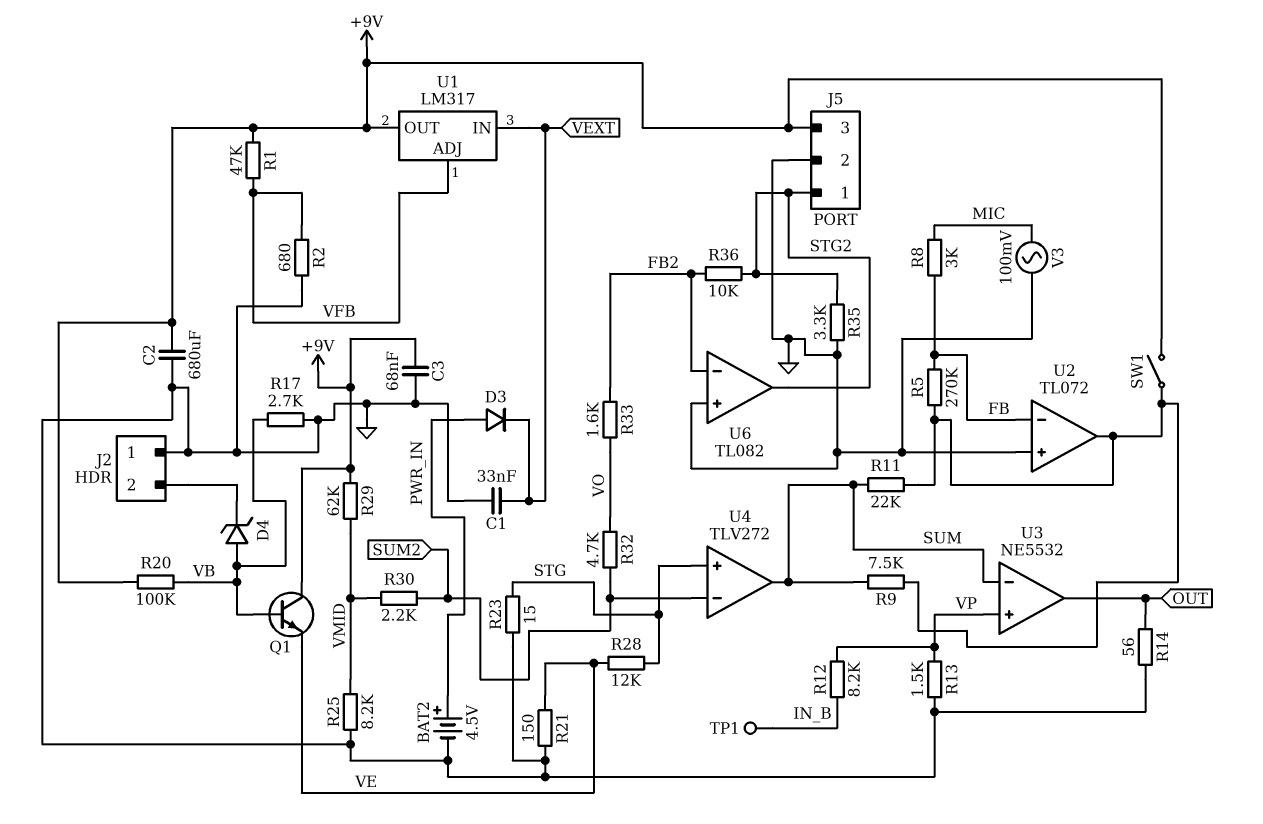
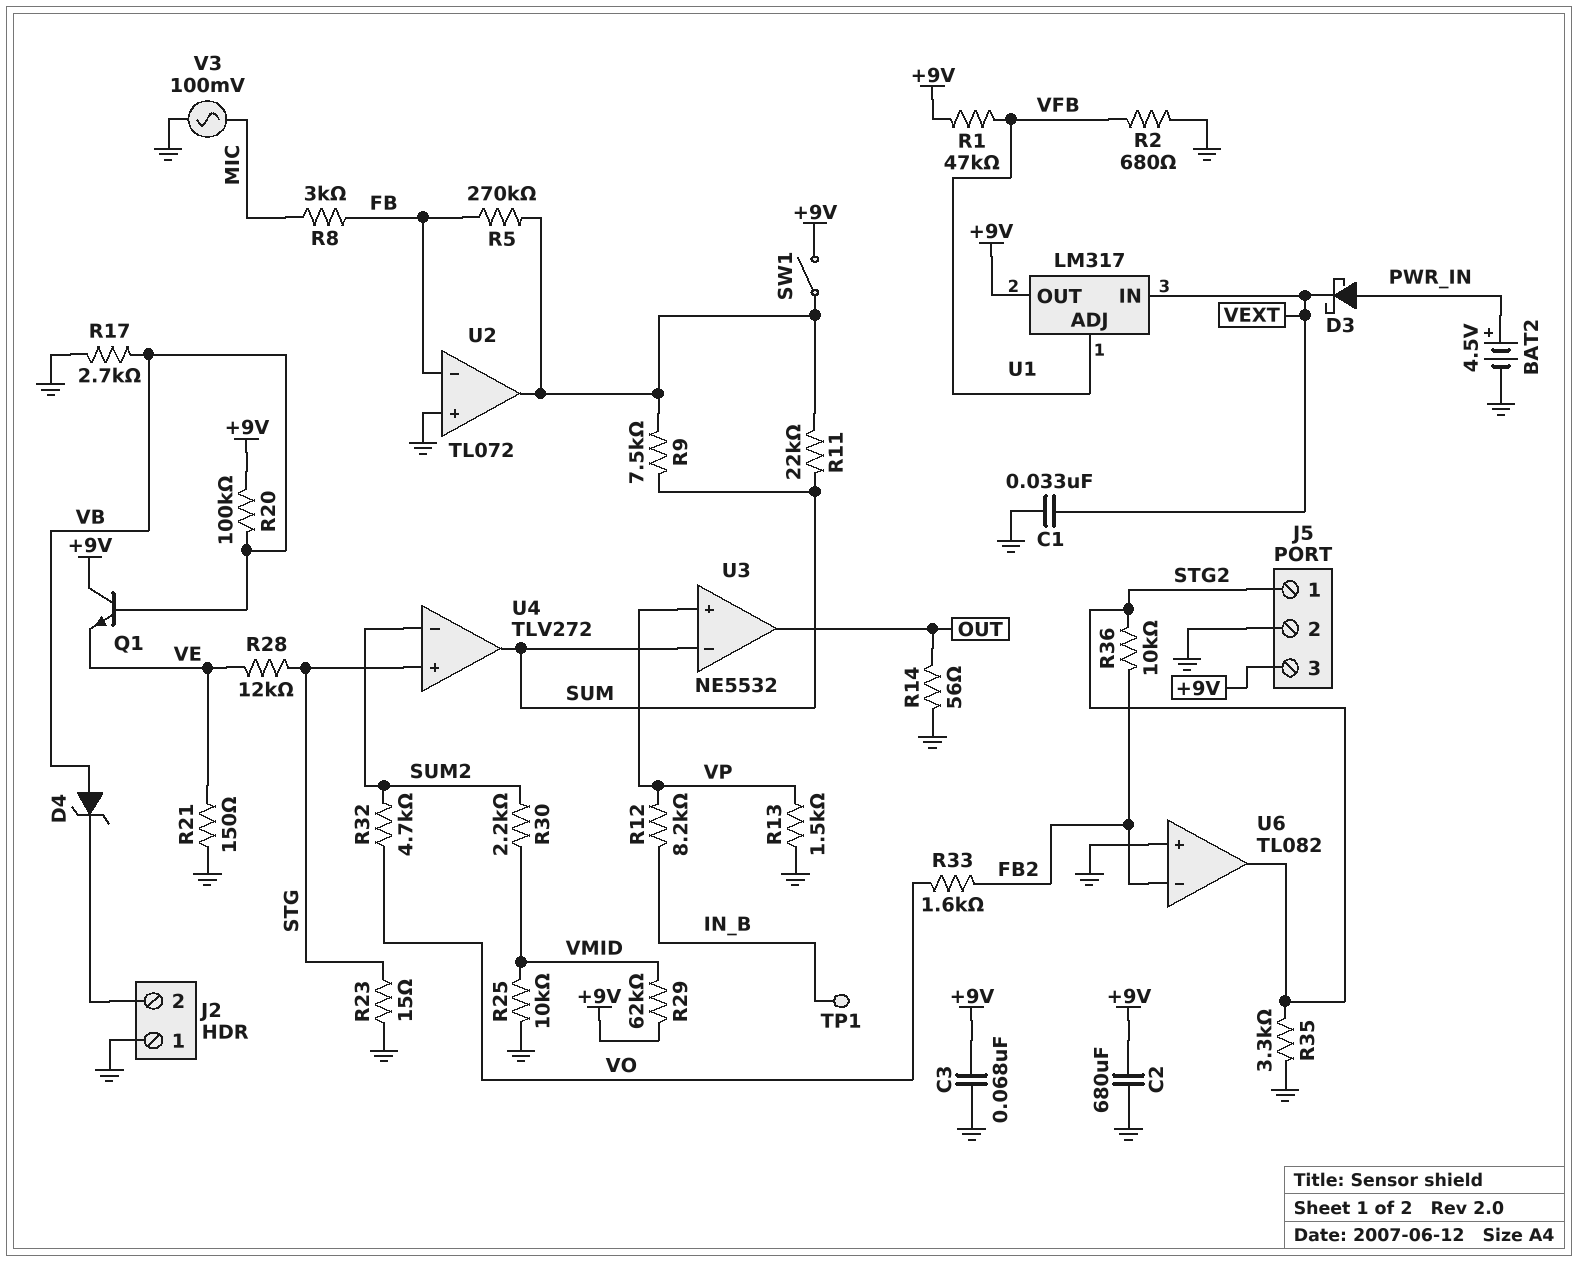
D3: diode (A PWR_IN, K VEXT) -> schottky (A PWR_IN, K VEXT)
R25: 8.2k (GND, VMID) -> 10k (GND, VMID)

